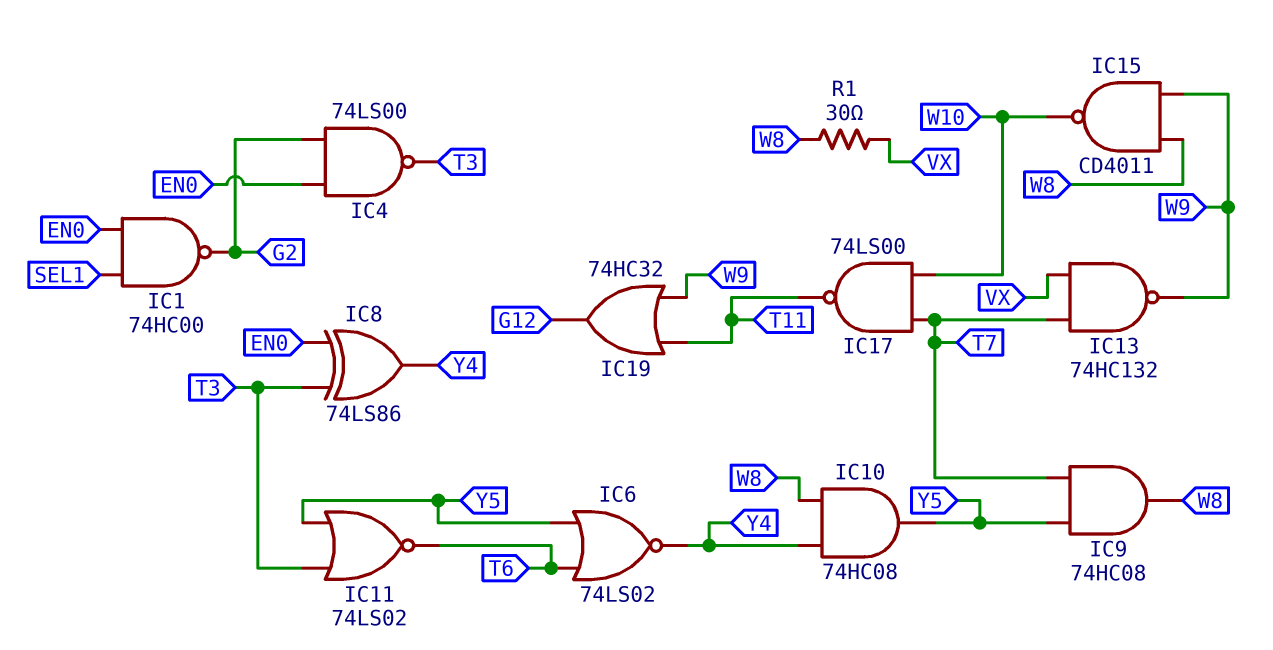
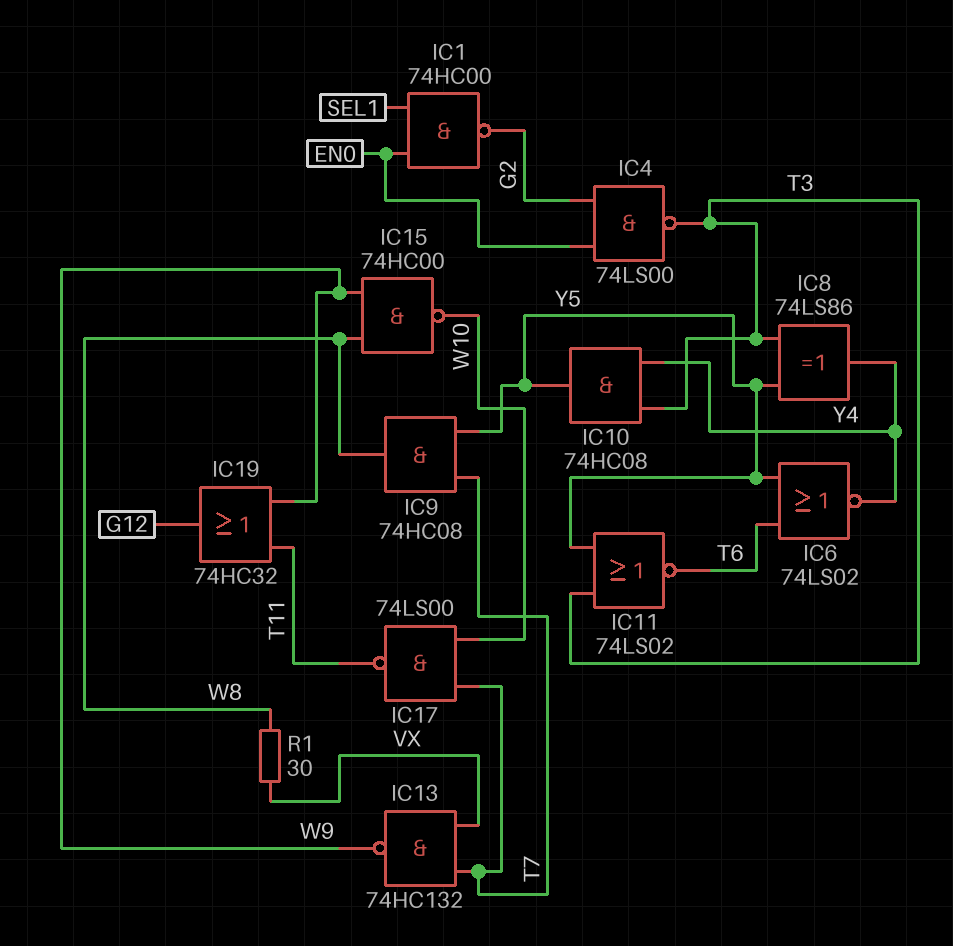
IC8: XOR 74LS86 (in EN0, in T3, out Y4) -> XOR 74LS86 (in T3, in Y5, out Y4)
IC10: AND 74HC08 (in W8, in Y4, out Y5) -> AND 74HC08 (in T3, in Y4, out Y5)
IC15: NAND CD4011 (in W8, in W9, out W10) -> NAND 74HC00 (in W8, in W9, out W10)

